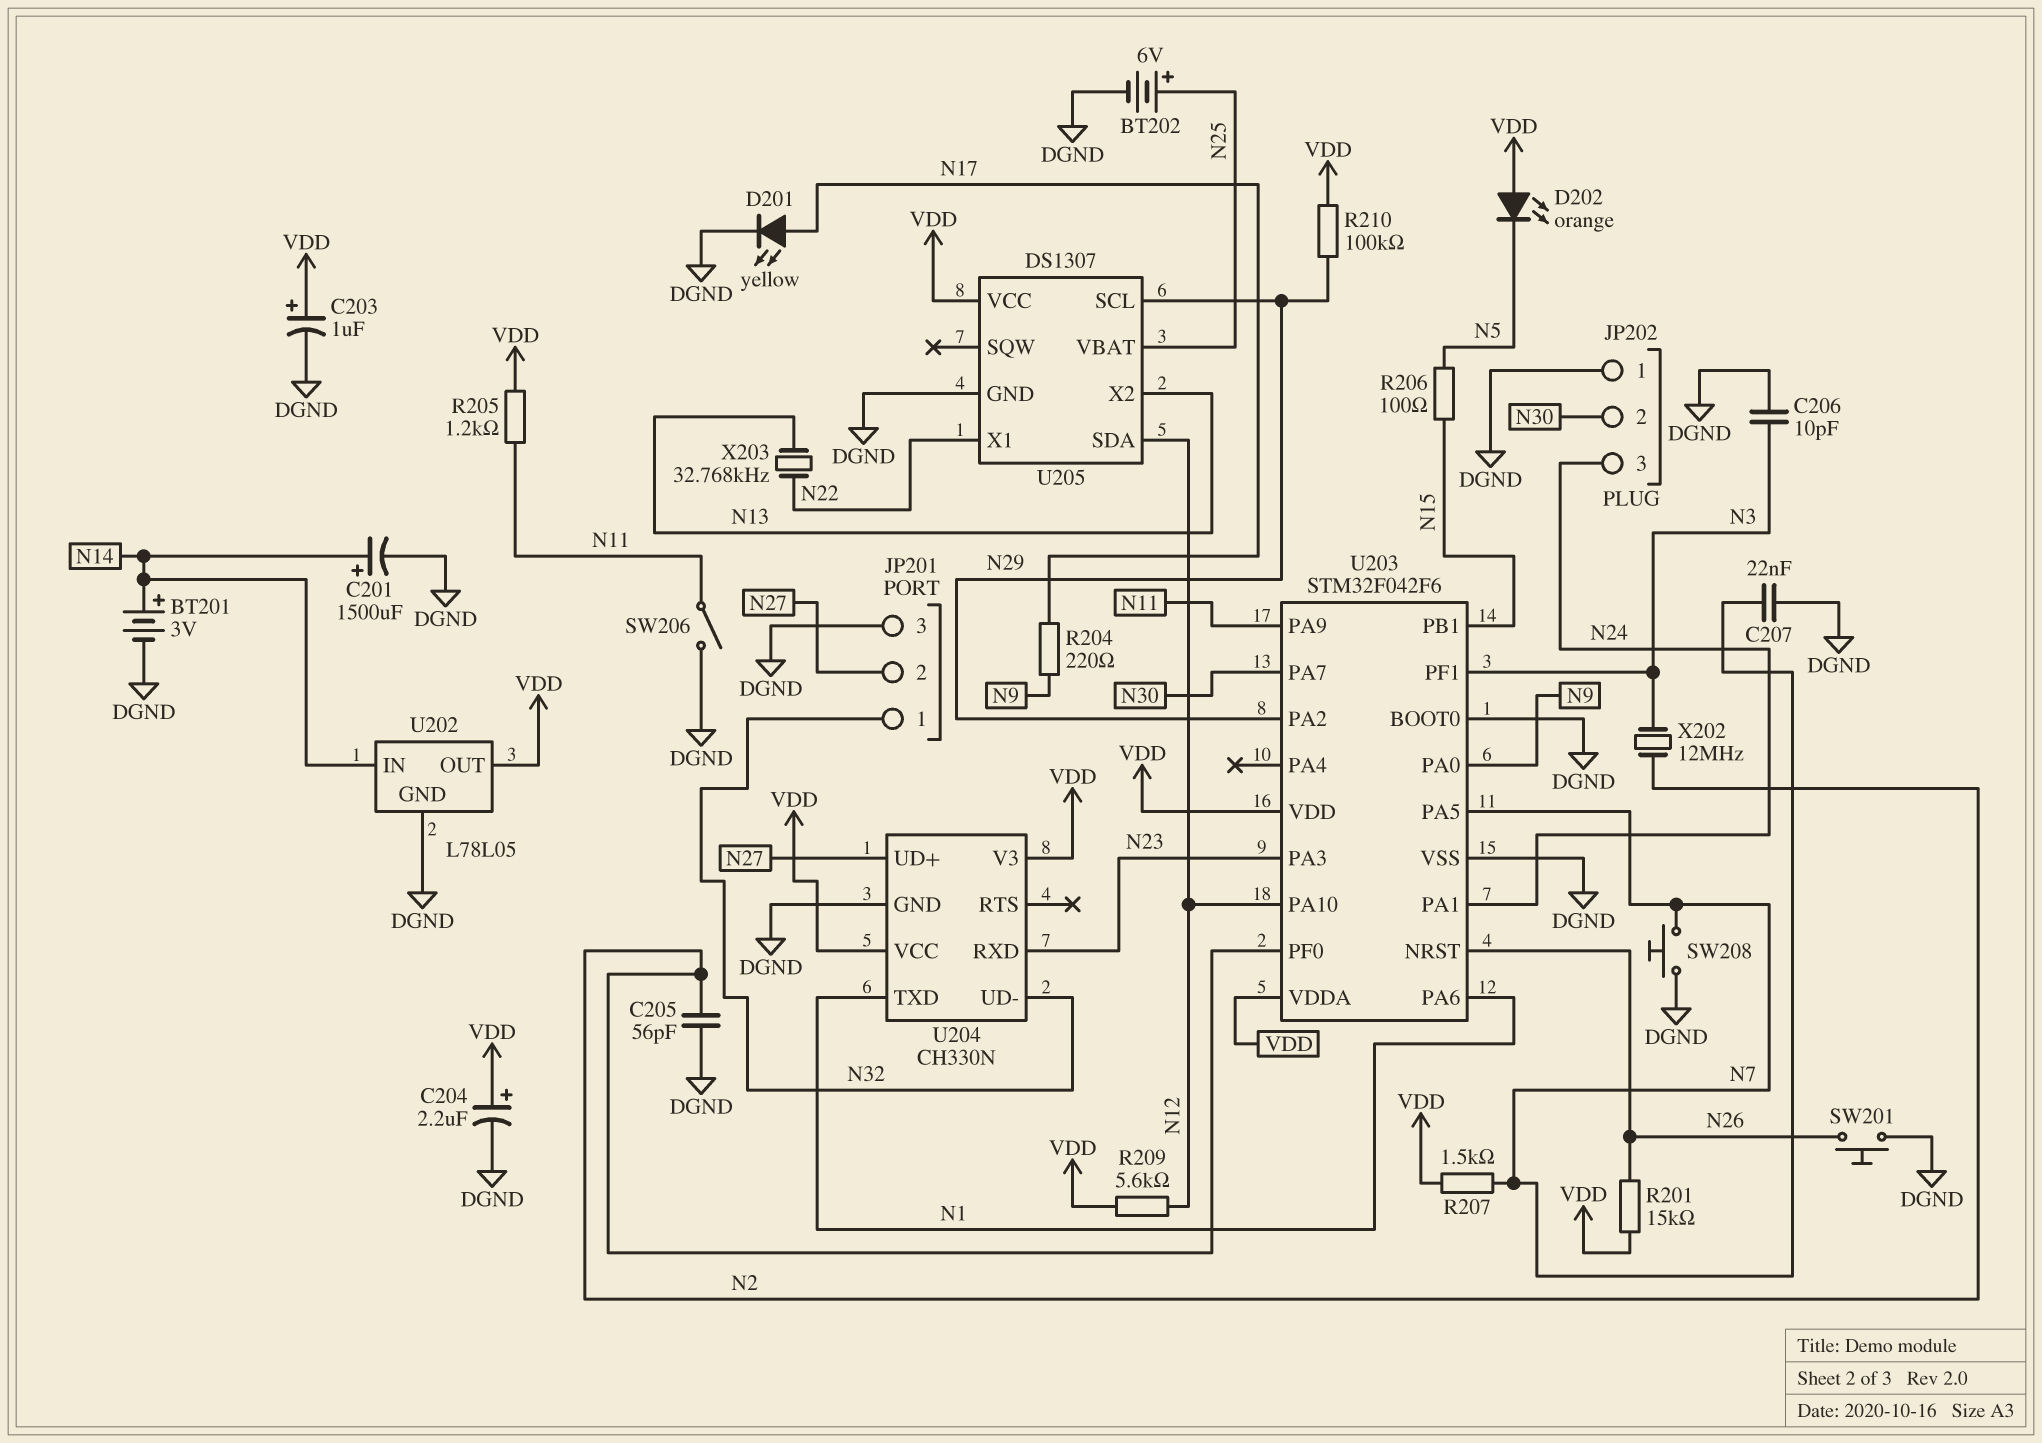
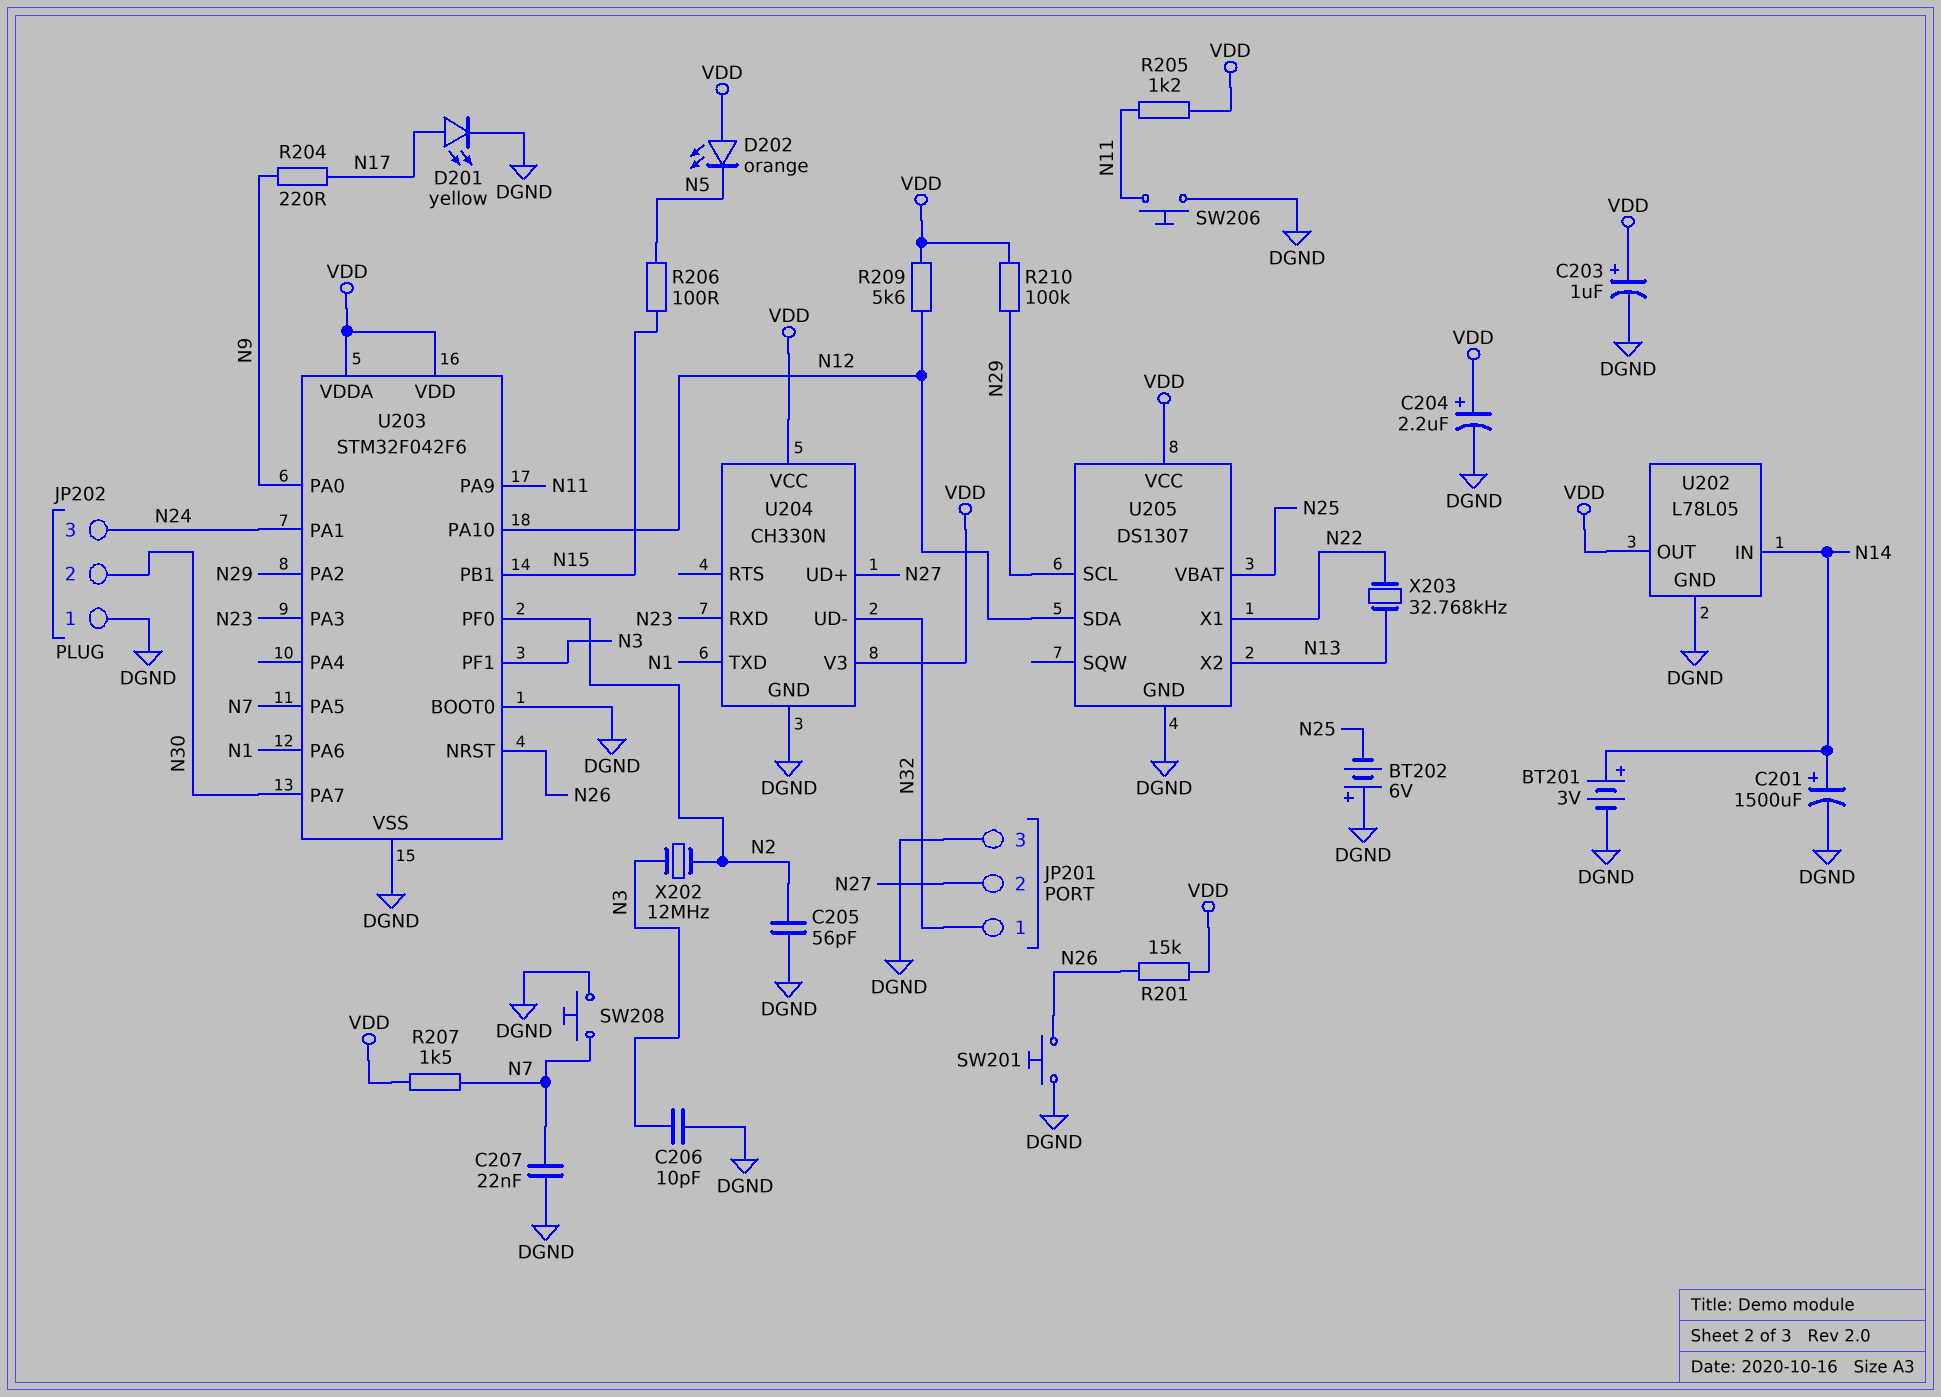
BT202: 6V (plus N25, minus DGND) -> 6V (plus DGND, minus N25)
SW206: switch (DGND, N11) -> button (DGND, N11)

